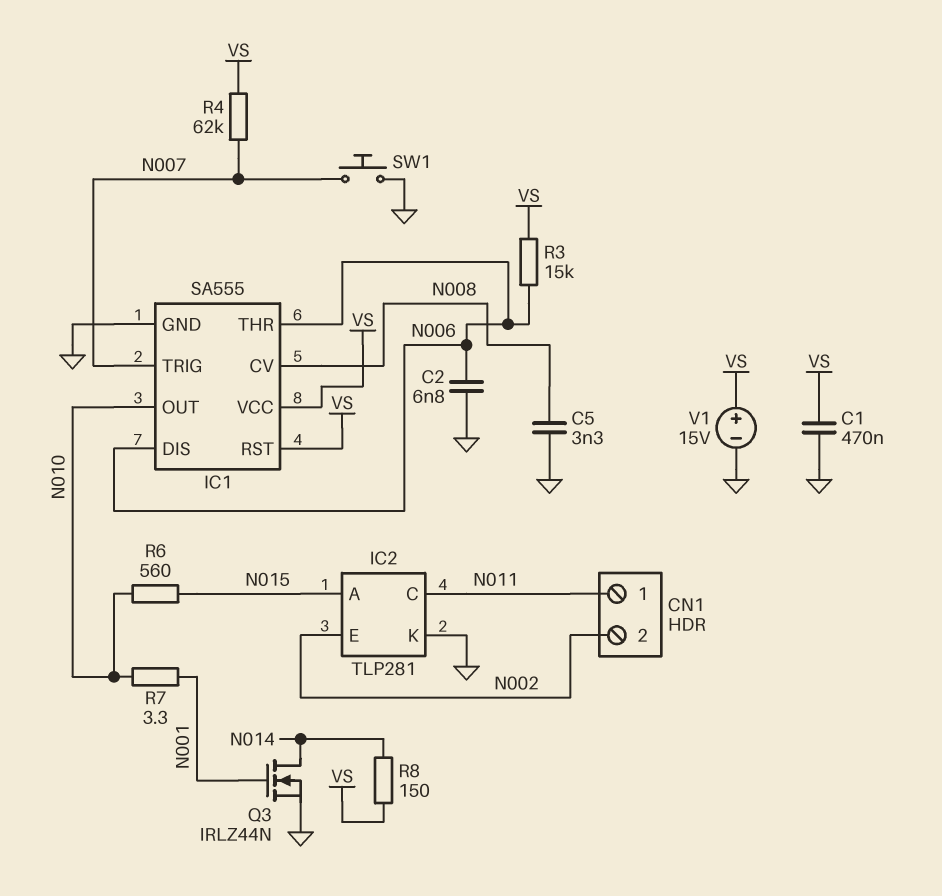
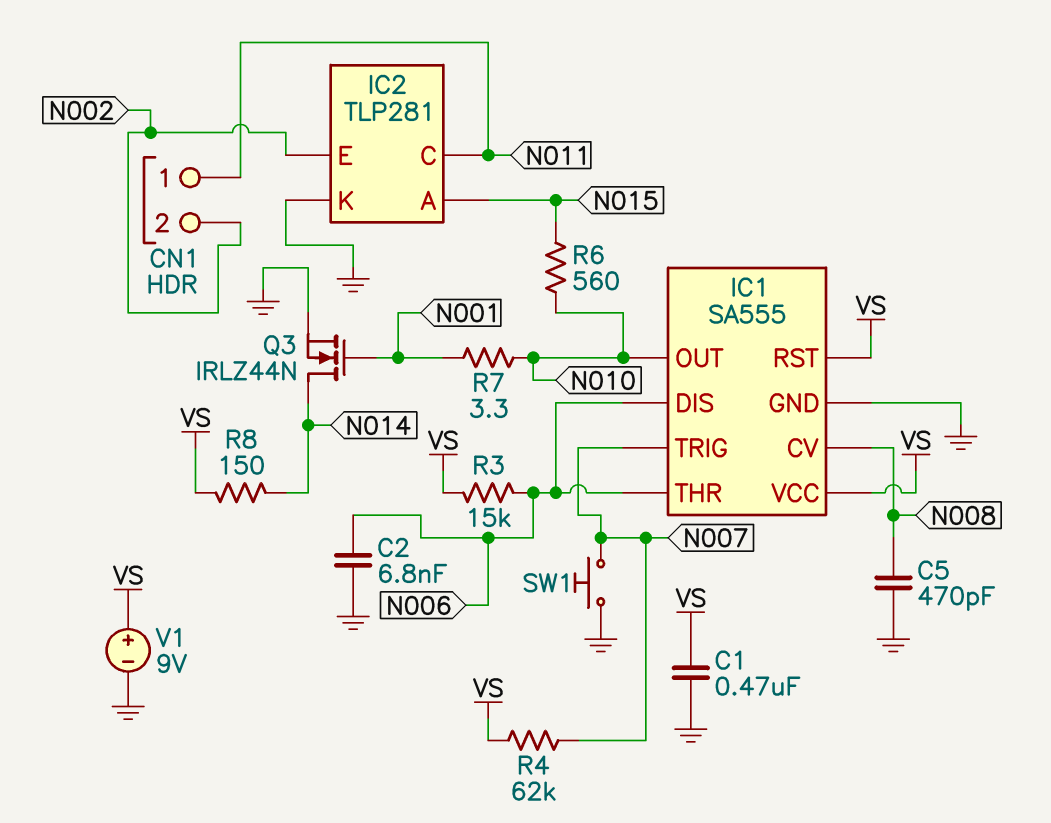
C5: 3.3nF (GND, N008) -> 470pF (GND, N008)
V1: 15V (plus VS, minus GND) -> 9V (plus VS, minus GND)

